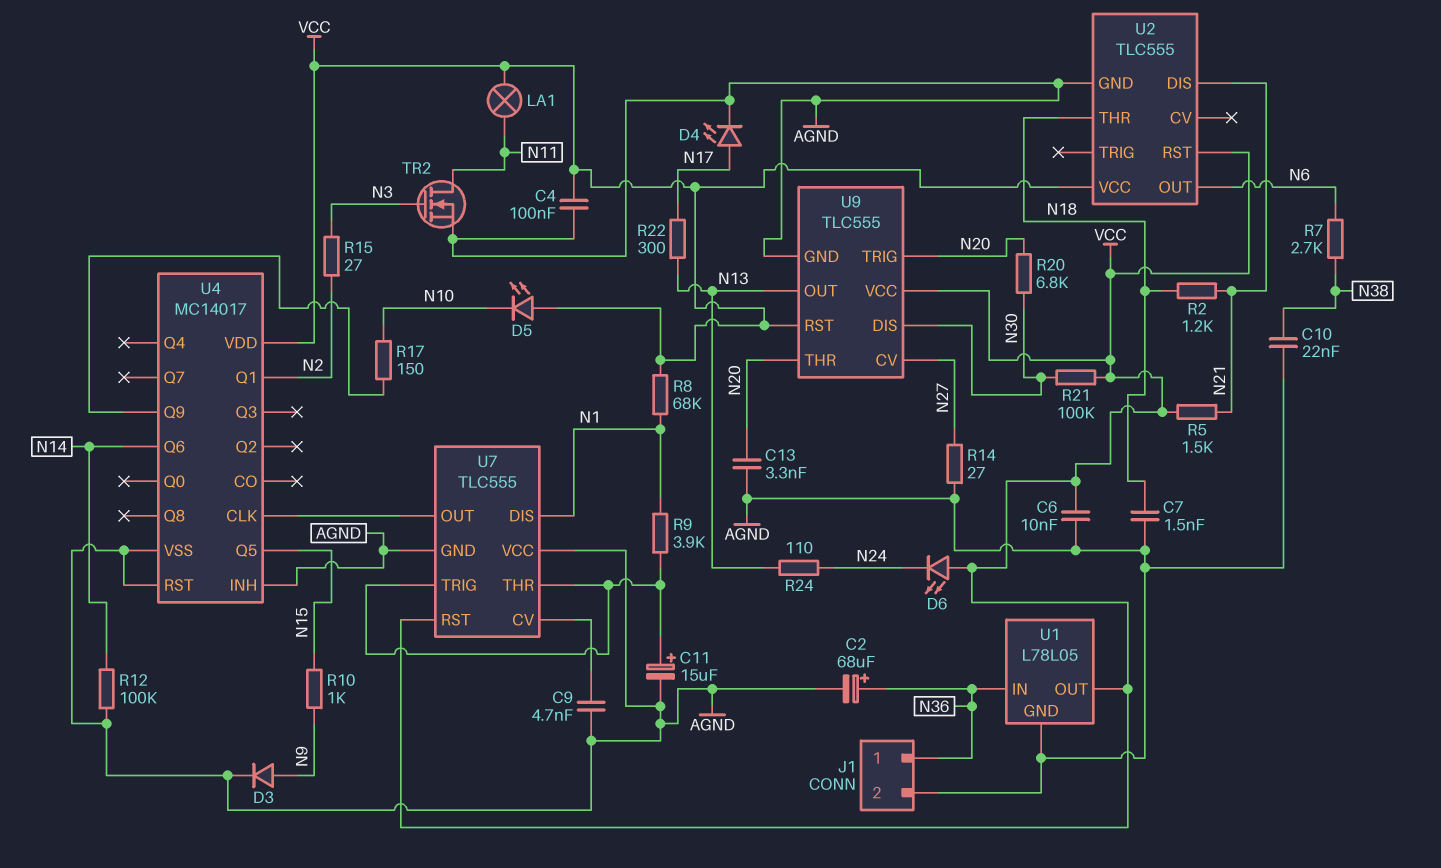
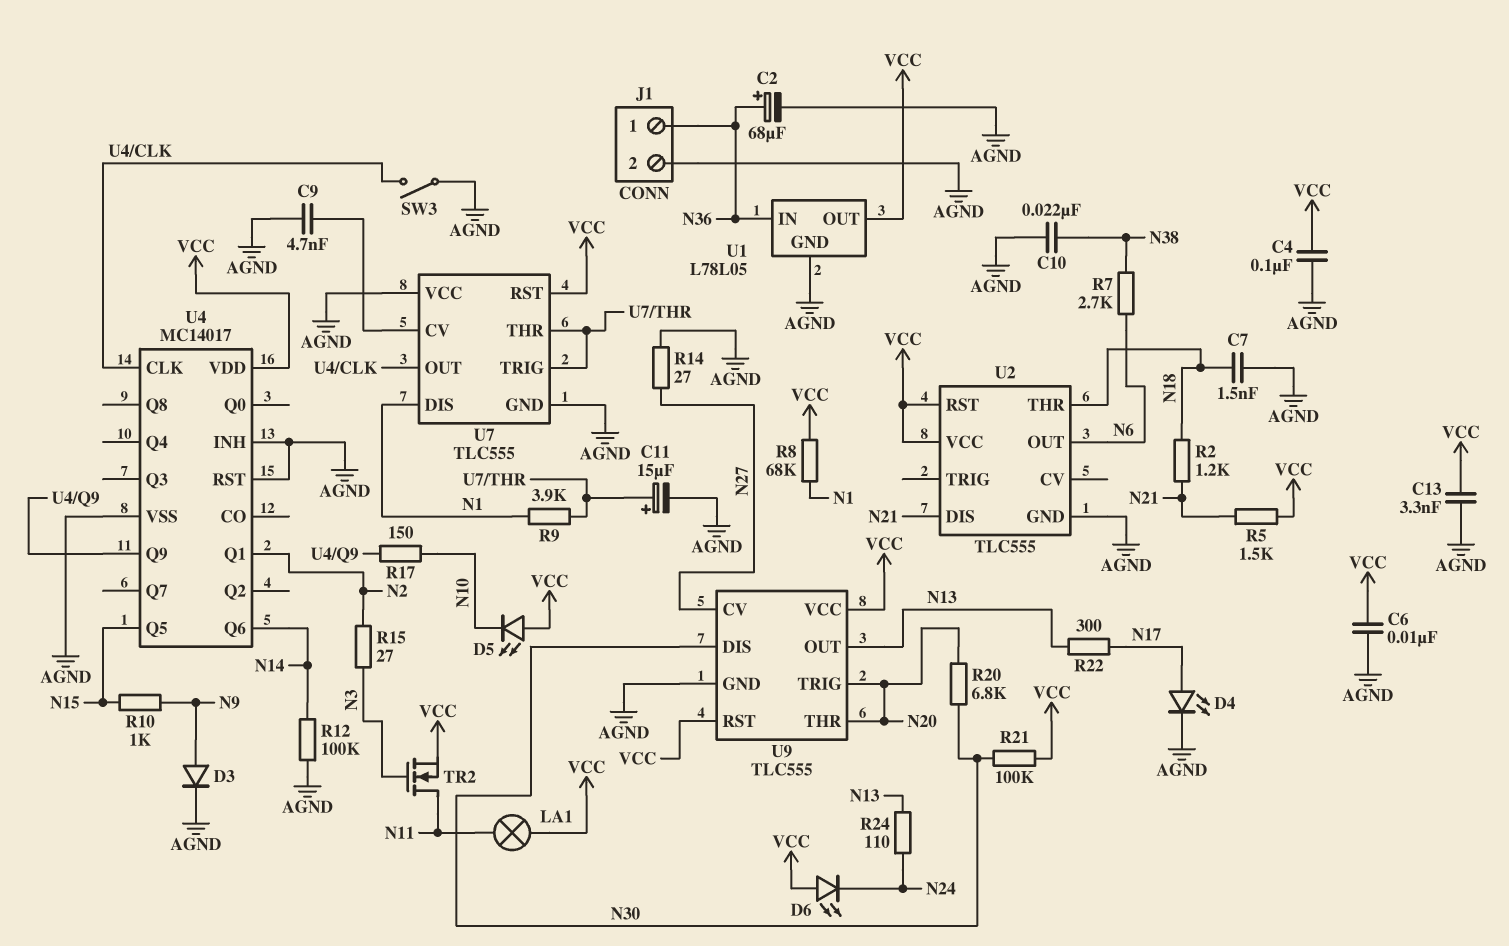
C13: 3.3nF (AGND, N20) -> 3.3nF (AGND, VCC)
SW3: none -> switch (AGND, U4/CLK)
TR2: NMOS (G N3, D N11, S AGND) -> NMOS (G N3, D N11, S VCC)

